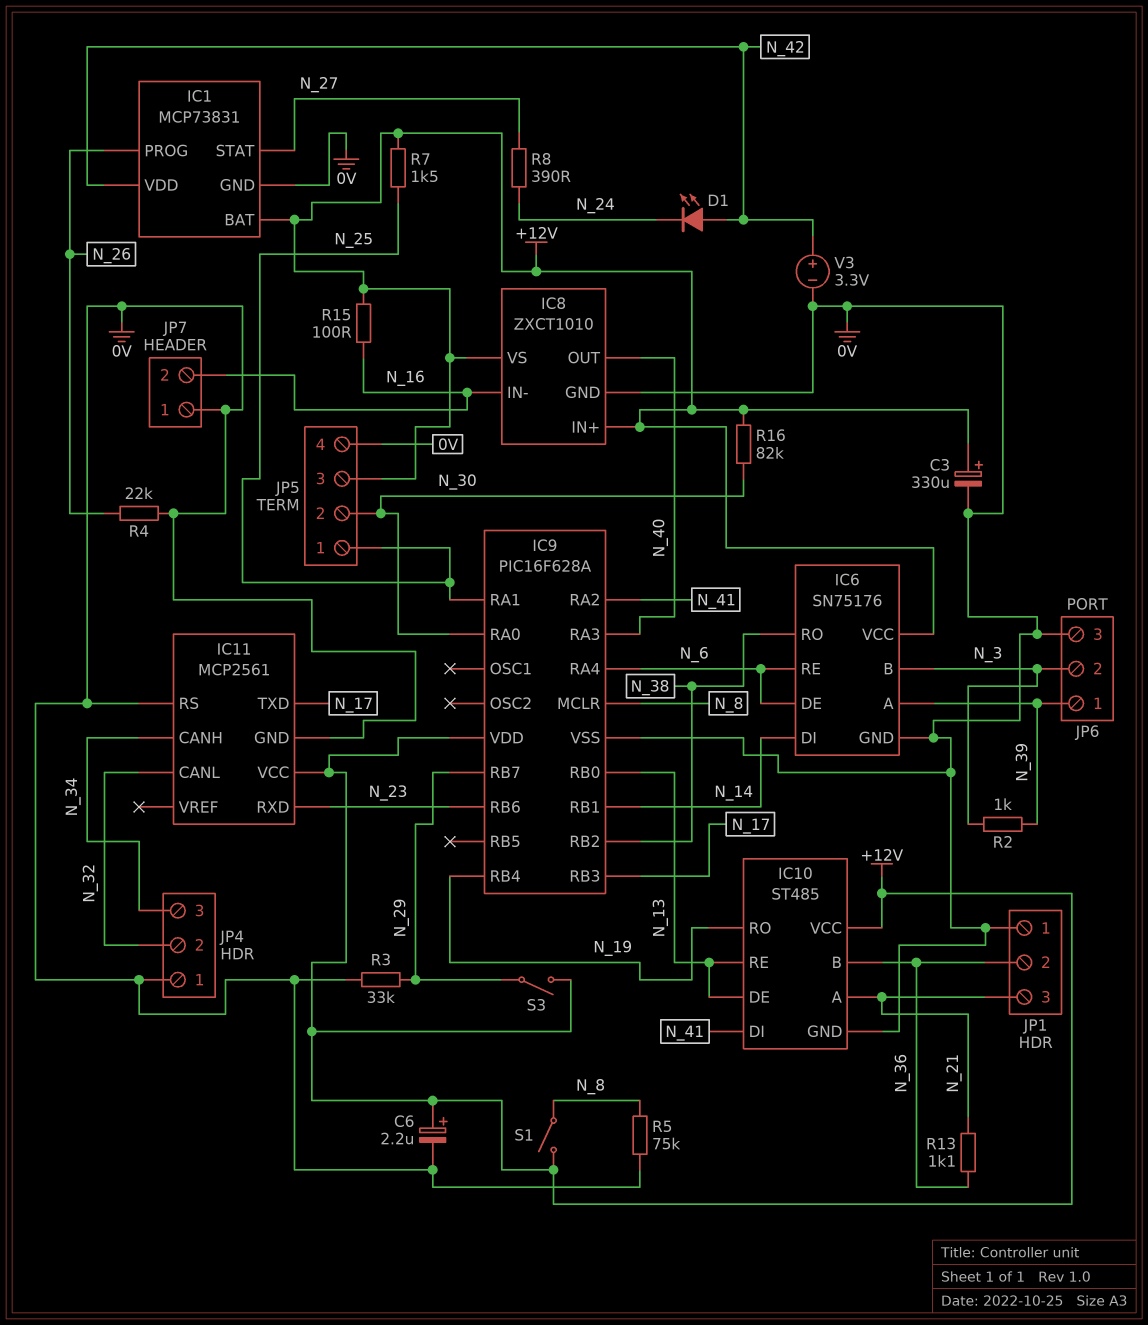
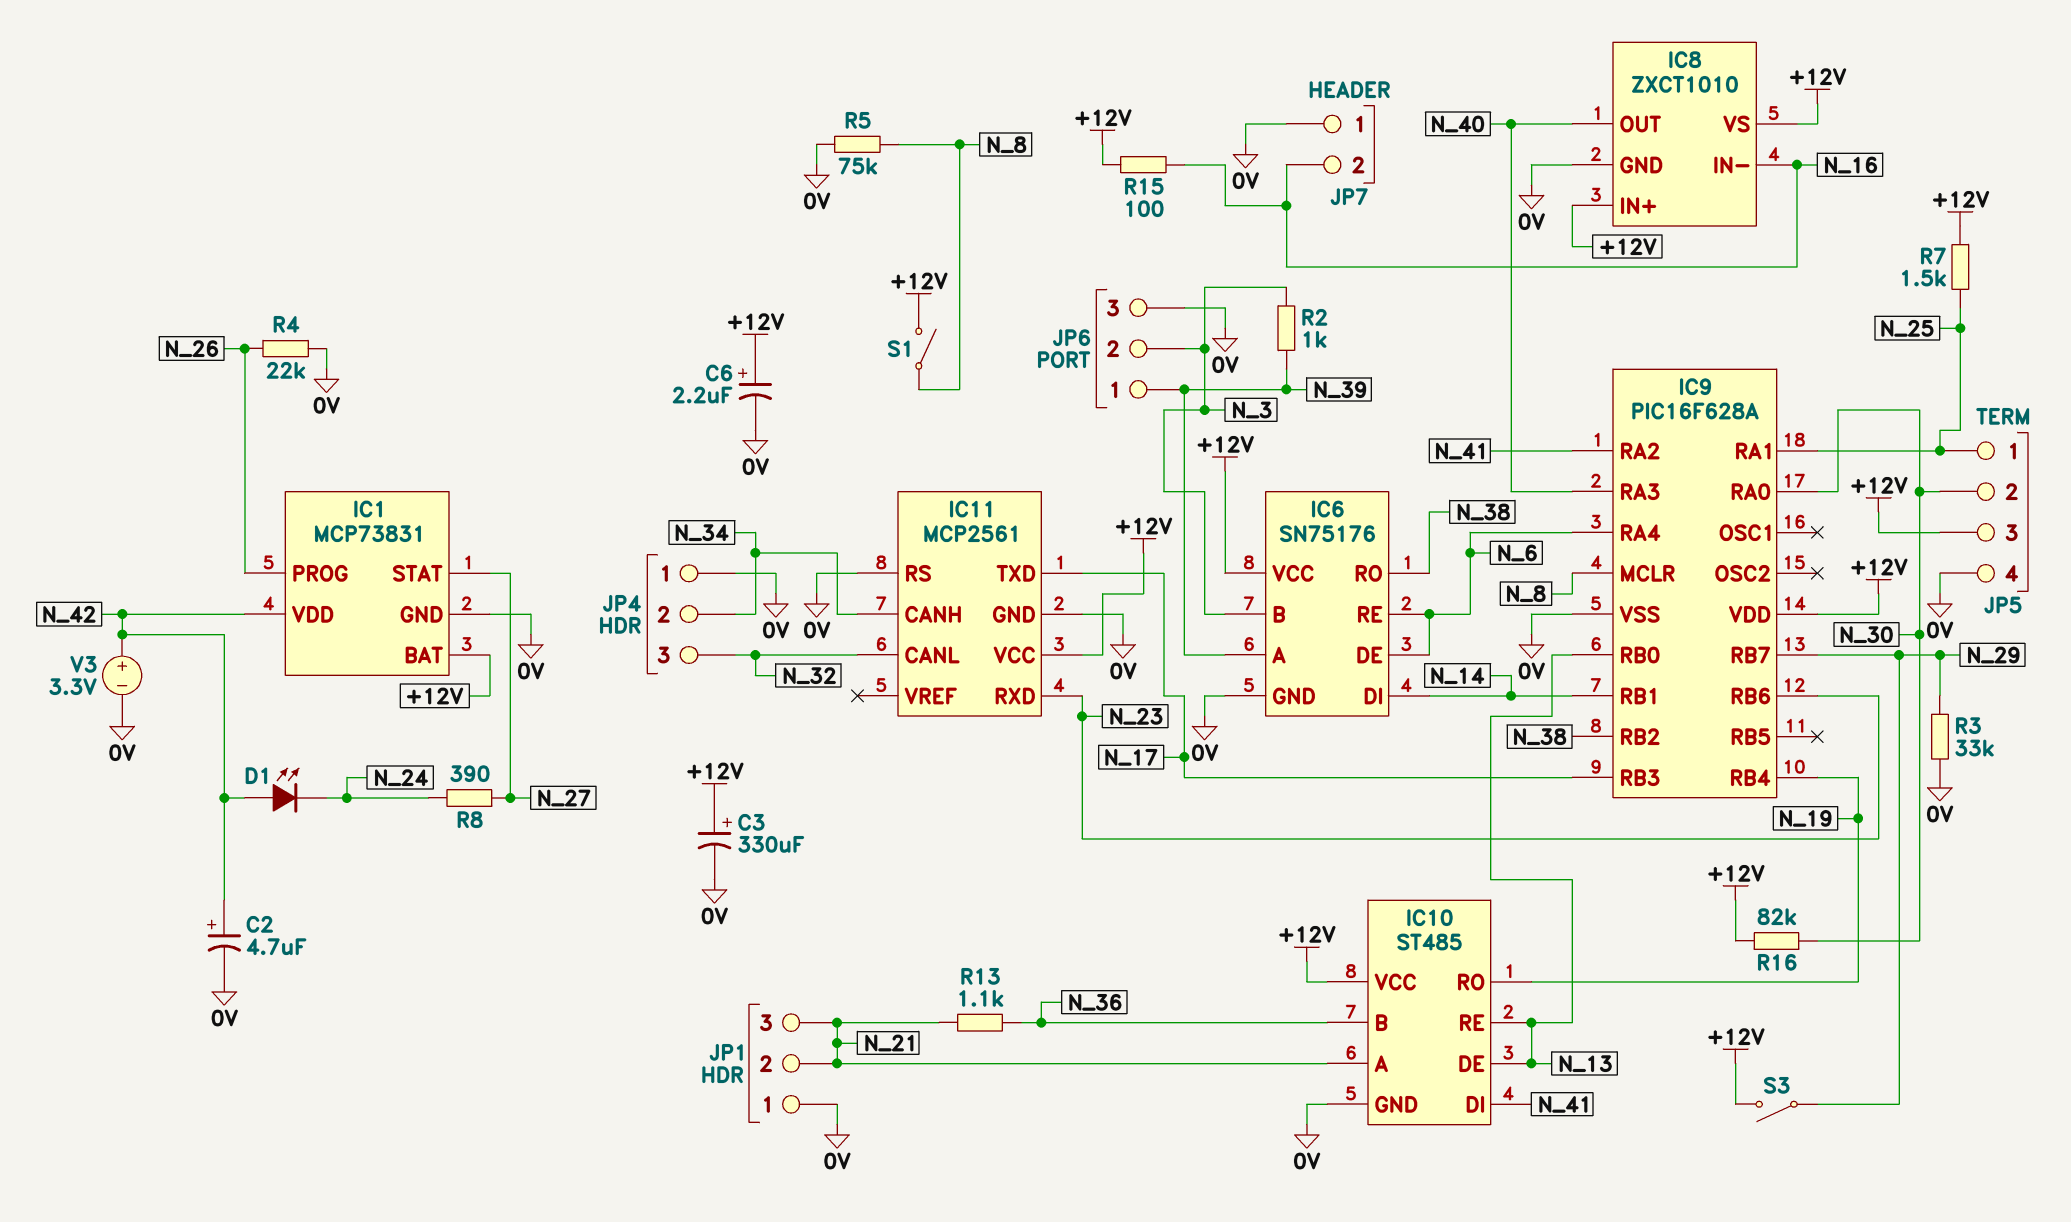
C2: none -> 4.7uF (plus N_42, minus 0V)
JP1 pin 2: N_36 -> N_21
JP4 pin 2: N_32 -> N_34
JP4 pin 3: N_34 -> N_32

